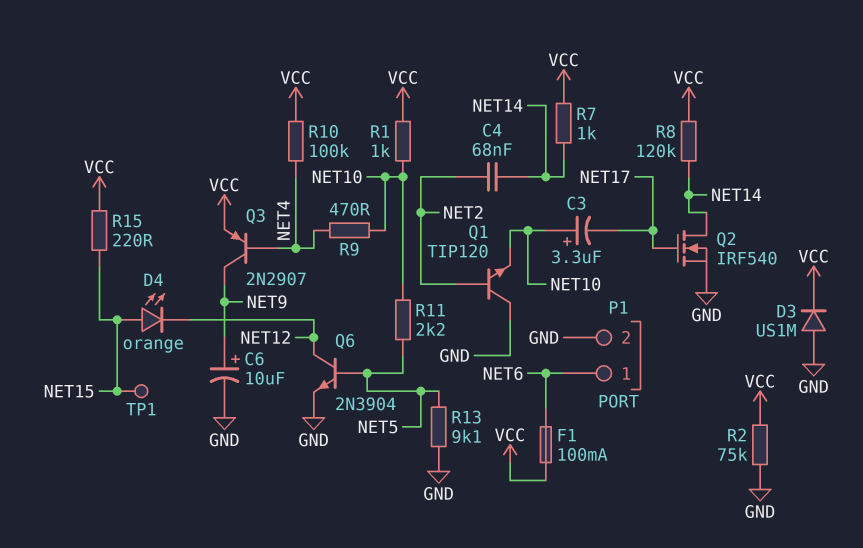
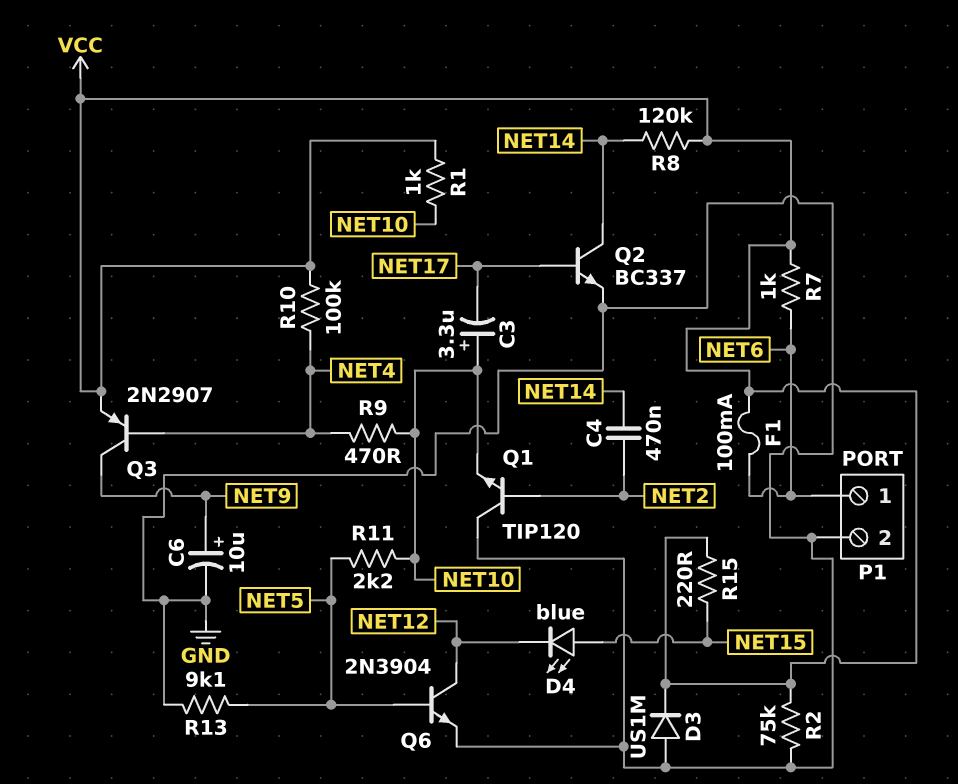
C4: 68nF (NET2, NET14) -> 470nF (NET2, NET14)
D4: LED orange (A NET15, K NET12) -> LED blue (A NET15, K NET12)
Q2: NMOS IRF540 (G NET17, D NET14, S GND) -> NPN BC337 (B NET17, C NET14, E GND)
R7: 1k (NET14, VCC) -> 1k (NET6, VCC)
TP1: test point (NET15) -> none

